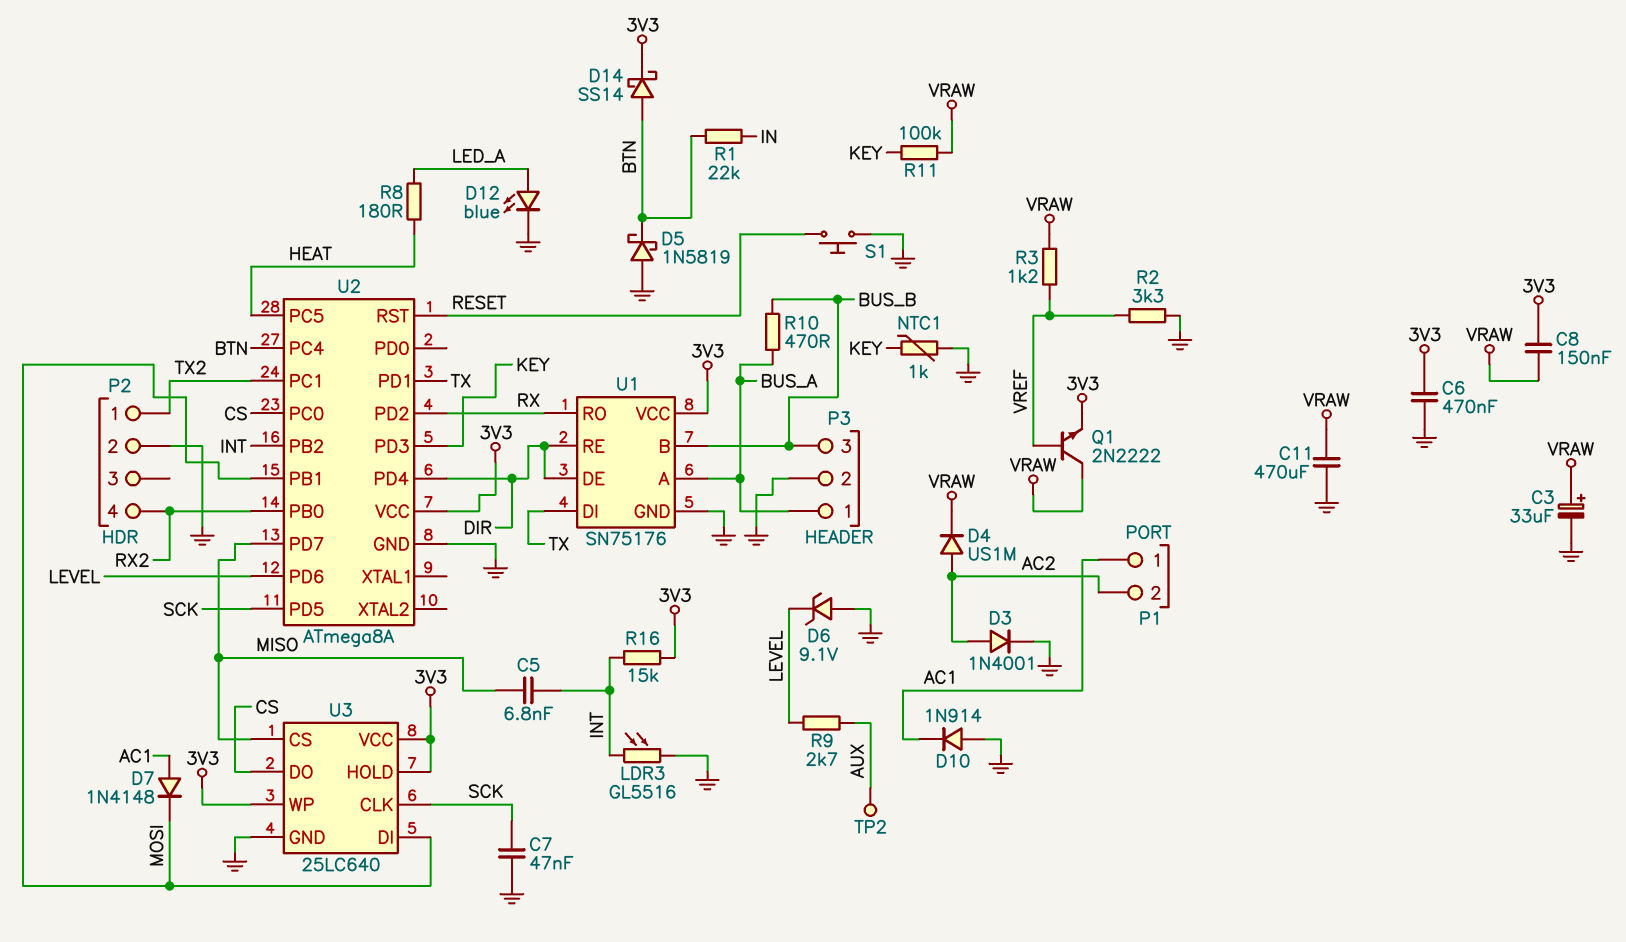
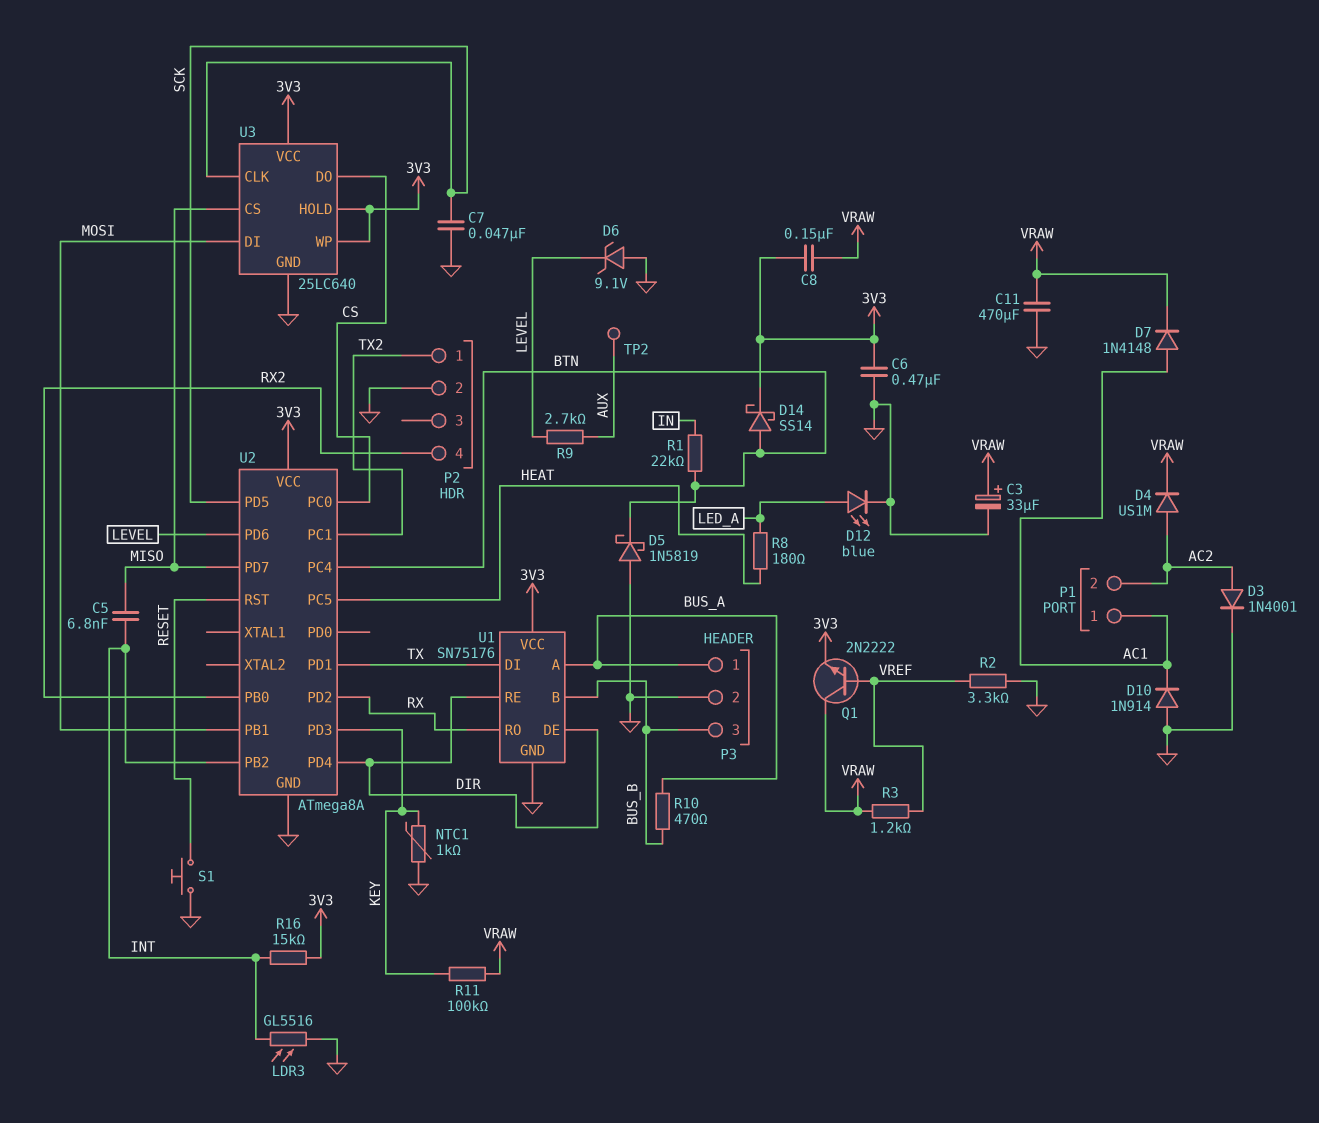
D7: diode 1N4148 (A AC1, K MOSI) -> diode 1N4148 (A AC1, K VRAW)

